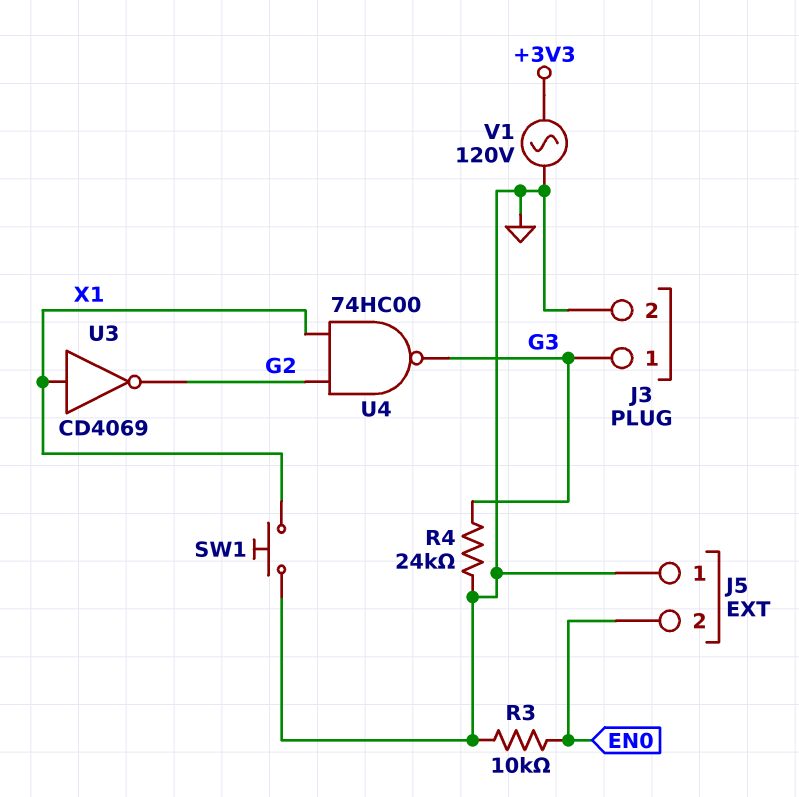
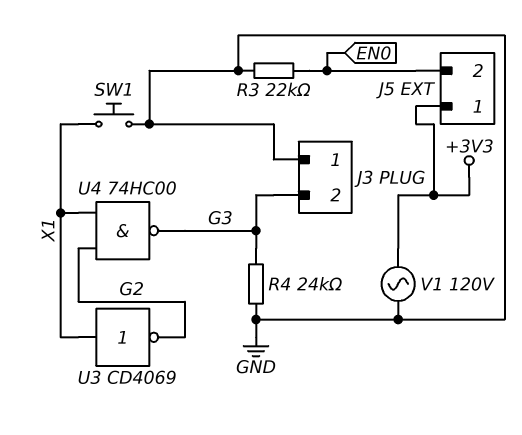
J3 pin 1: G3 -> GND
J3 pin 2: GND -> G3
J5 pin 1: GND -> +3V3
R3: 10k (EN0, GND) -> 22k (EN0, GND)

